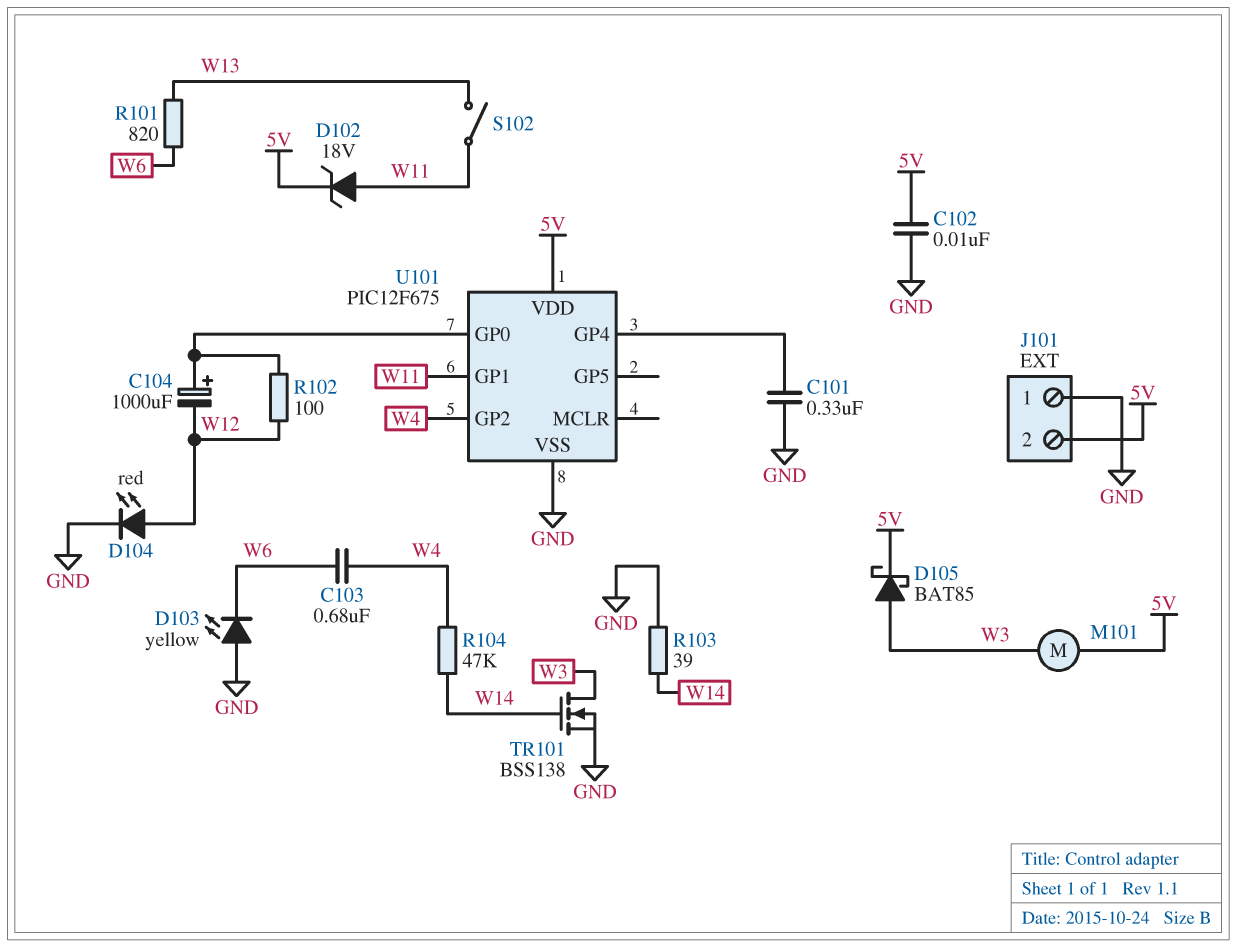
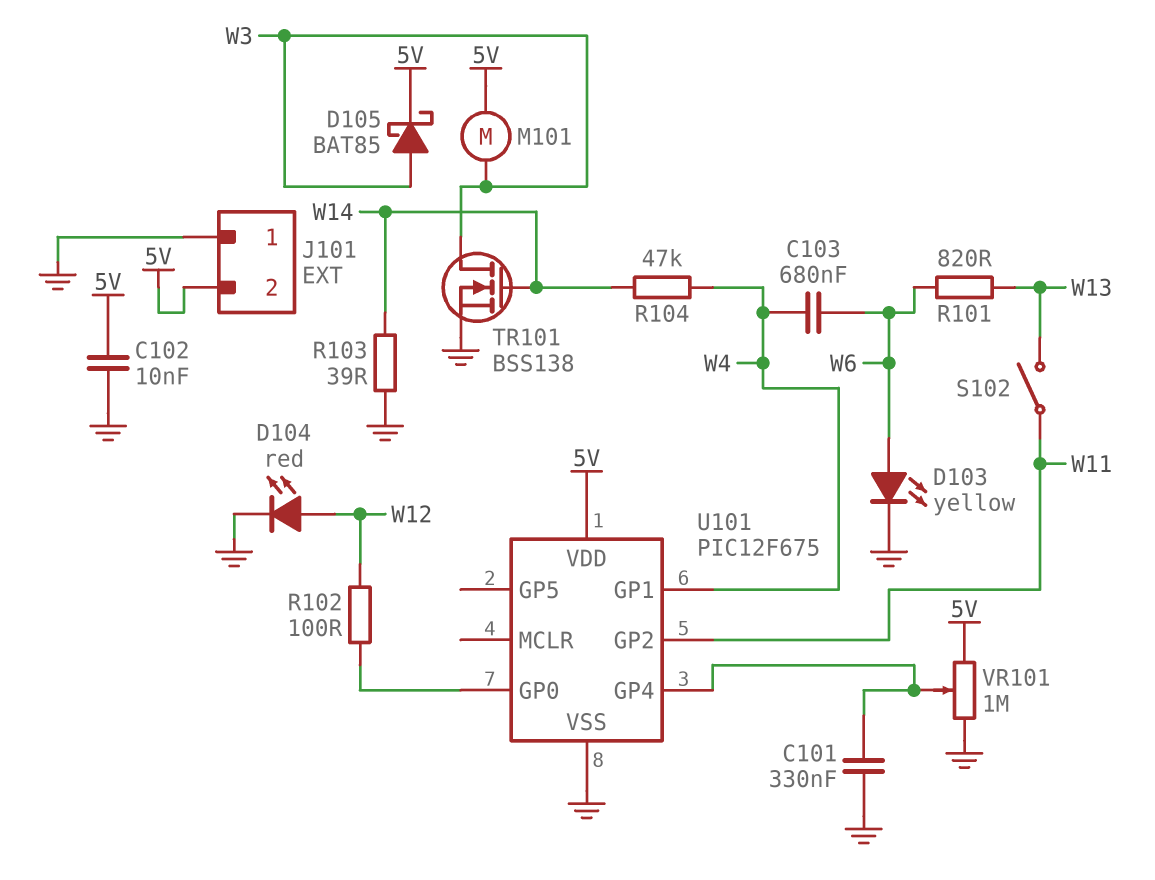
C104: 1000uF (plus U101/GP0, minus W12) -> none
D102: zener 18V (A W11, K 5V) -> none
D103: LED yellow (A GND, K W6) -> LED yellow (A W6, K GND)
U101 pin GP1: W11 -> W4
U101 pin GP2: W4 -> W11
VR101: none -> 1M (5V, GND, wiper U101/GP4)

